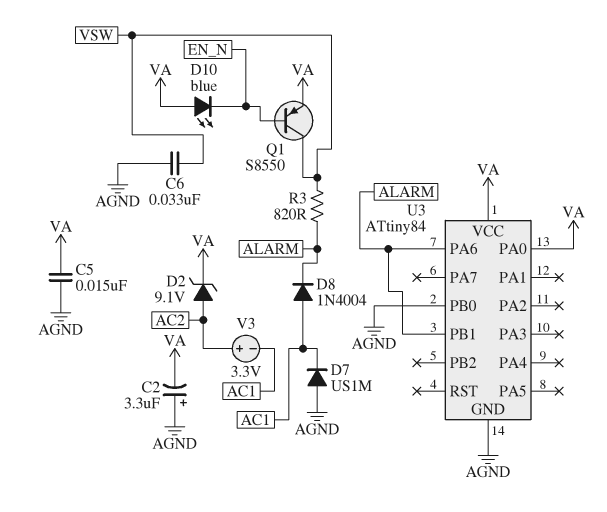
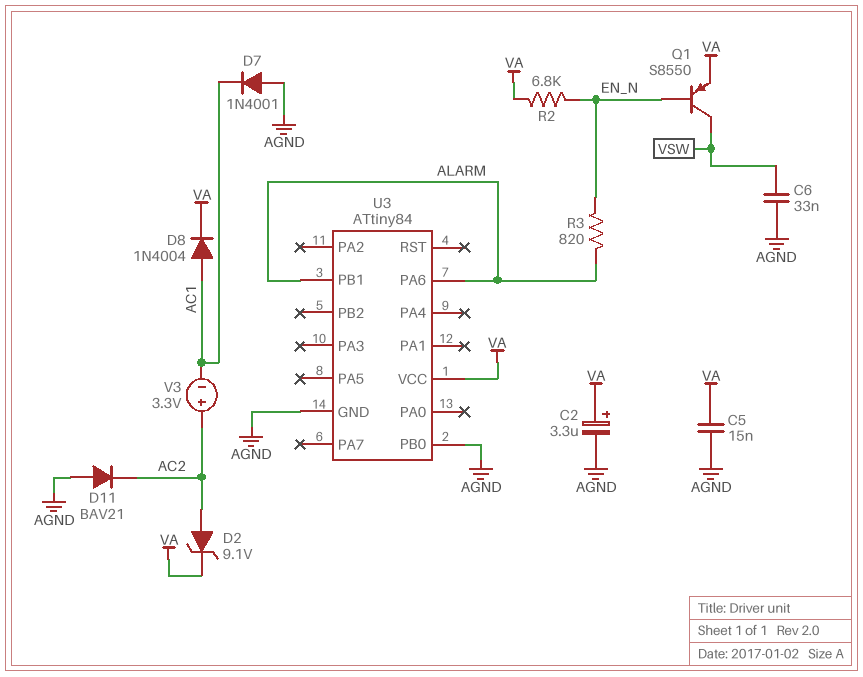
C2: 3.3uF (plus AGND, minus VA) -> 3.3uF (plus VA, minus AGND)
D7: diode US1M (A AGND, K AC1) -> diode 1N4001 (A AGND, K AC1)
D8: diode 1N4004 (A AC1, K ALARM) -> diode 1N4004 (A AC1, K VA)
D10: LED blue (A VA, K EN_N) -> none
D11: none -> diode BAV21 (A AGND, K AC2)
R2: none -> 6.8k (EN_N, VA)
R3: 820 (ALARM, VSW) -> 820 (ALARM, EN_N)
U3 pin PA0: VA -> none

